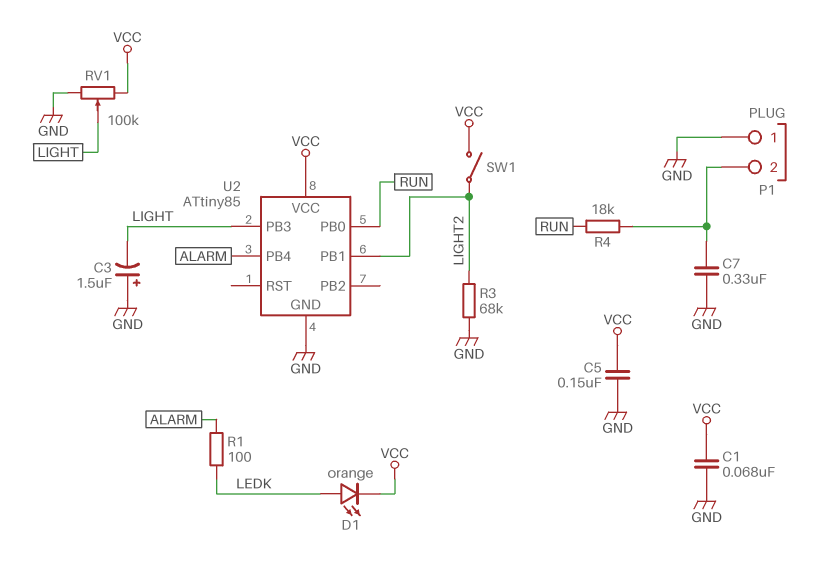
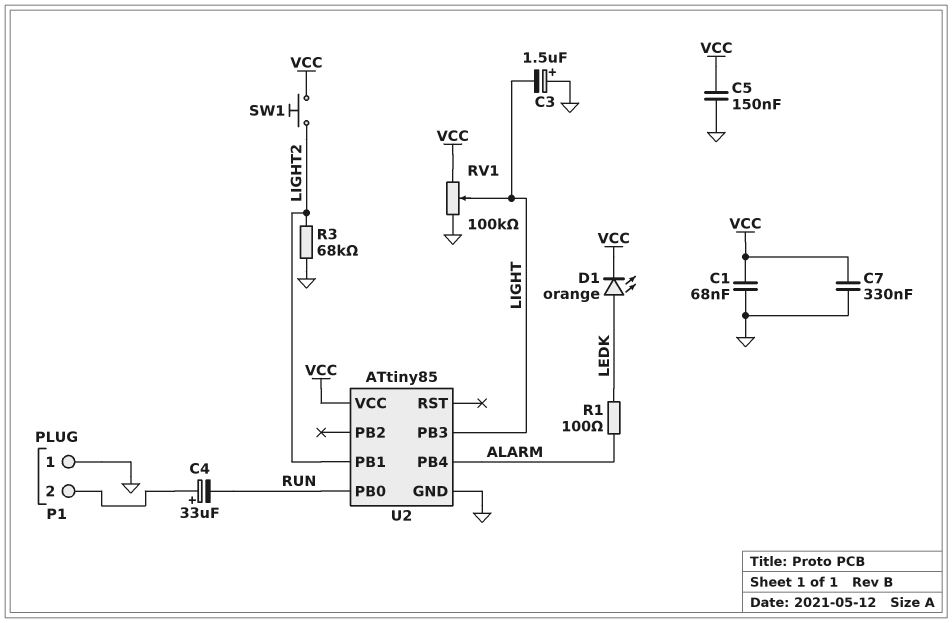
C4: none -> 33uF (plus P1/2, minus RUN)
C7: 330nF (GND, P1/2) -> 330nF (GND, VCC)
R4: 18k (P1/2, RUN) -> none
SW1: switch (LIGHT2, VCC) -> button (LIGHT2, VCC)

